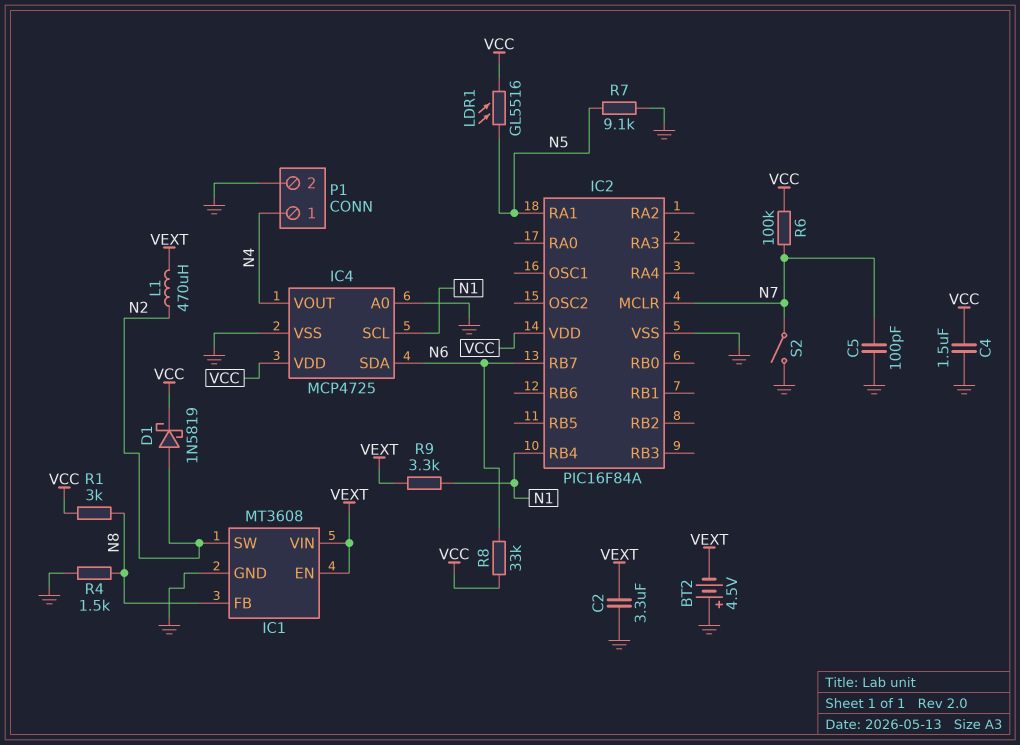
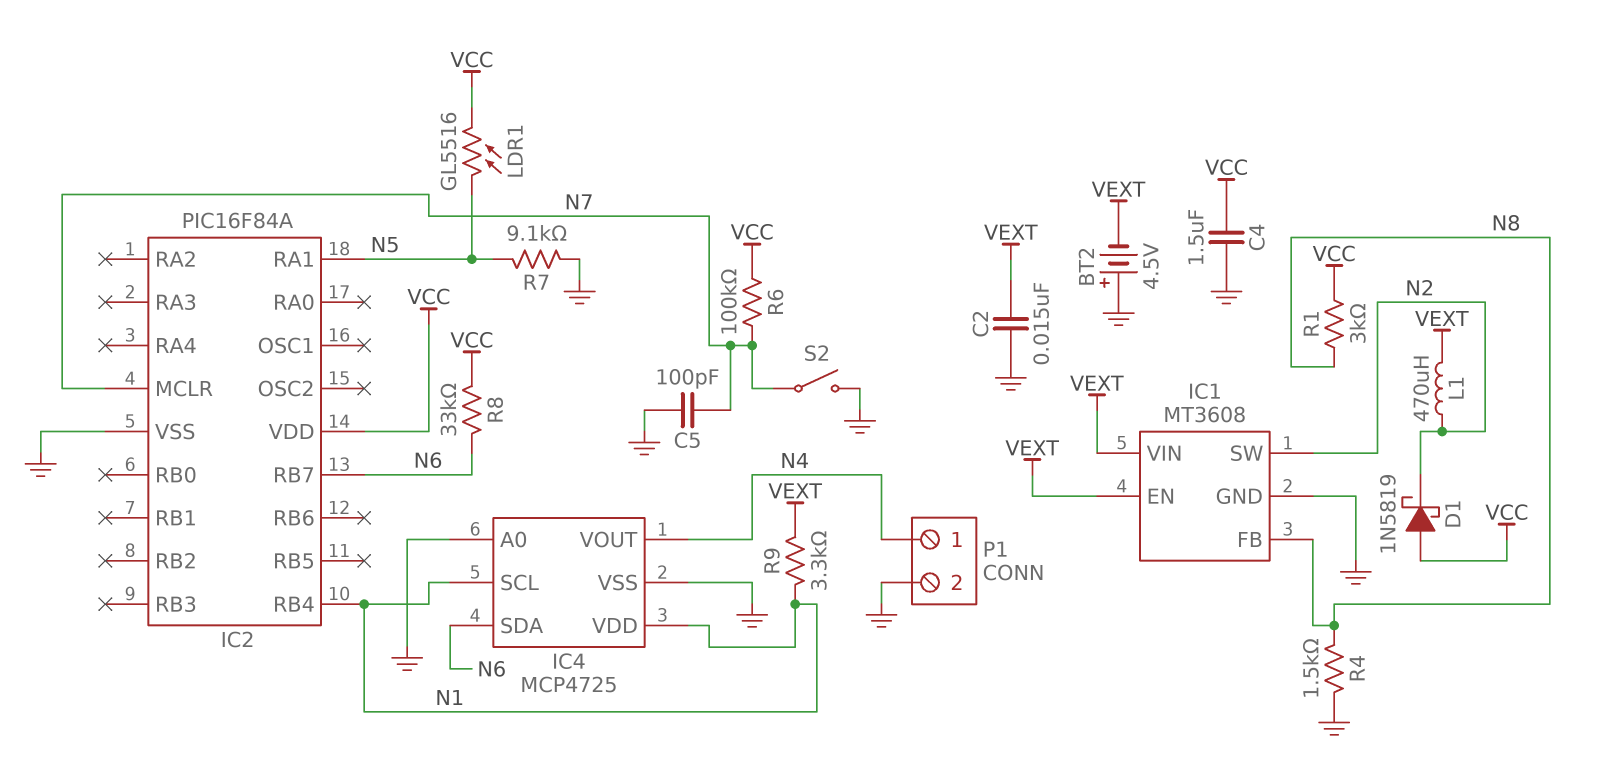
C2: 3.3uF (GND, VEXT) -> 15nF (GND, VEXT)
D1: schottky 1N5819 (A N2, K VCC) -> schottky 1N5819 (A VCC, K N2)
IC4 pin VDD: VCC -> N1

